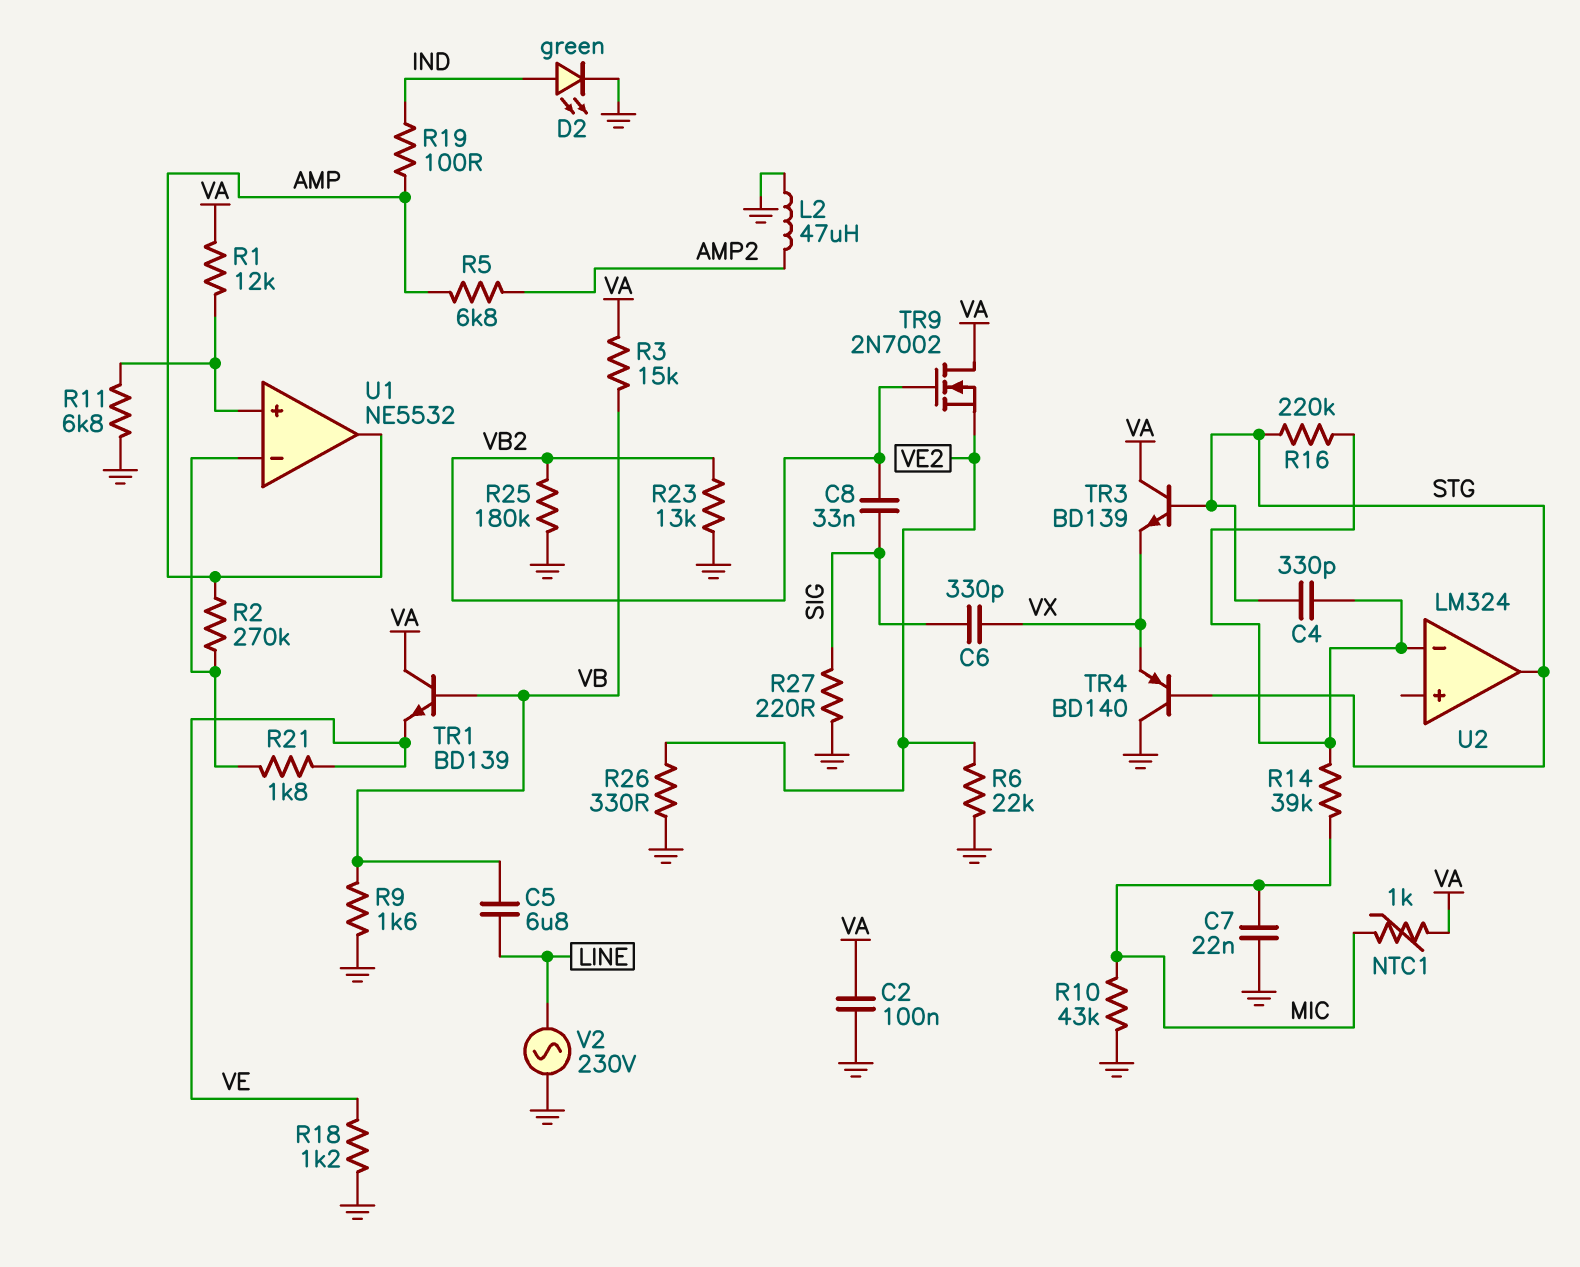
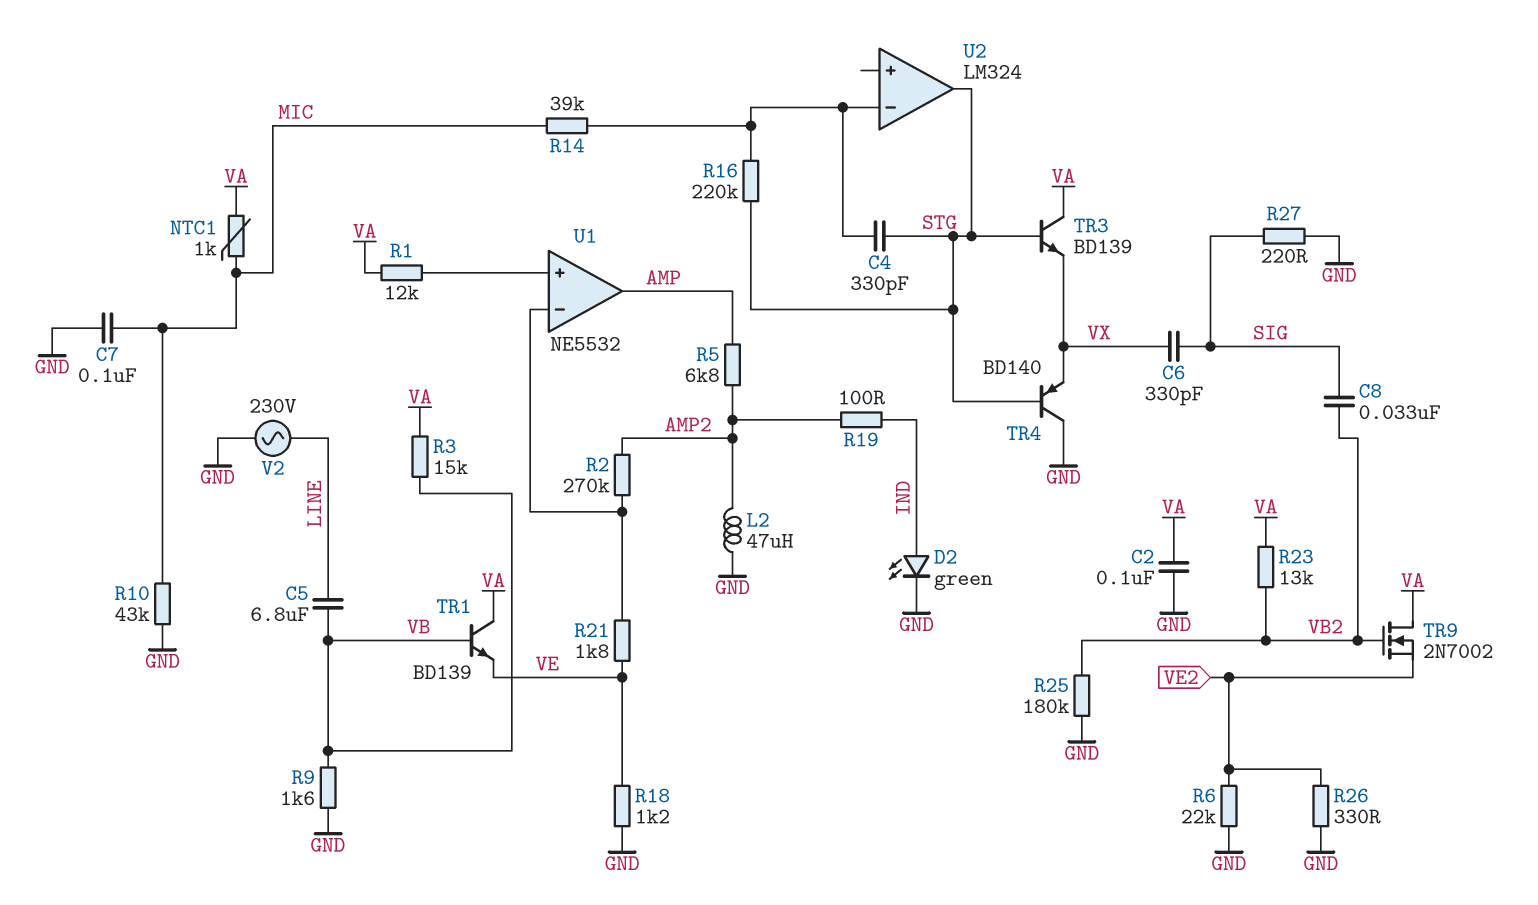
C7: 22nF (GND, MIC) -> 100nF (GND, MIC)
R2: 270k (AMP, U1/in-) -> 270k (AMP2, U1/in-)
R11: 6.8k (GND, U1/in+) -> none
R19: 100 (AMP, IND) -> 100 (AMP2, IND)
R23: 13k (GND, VB2) -> 13k (VA, VB2)

